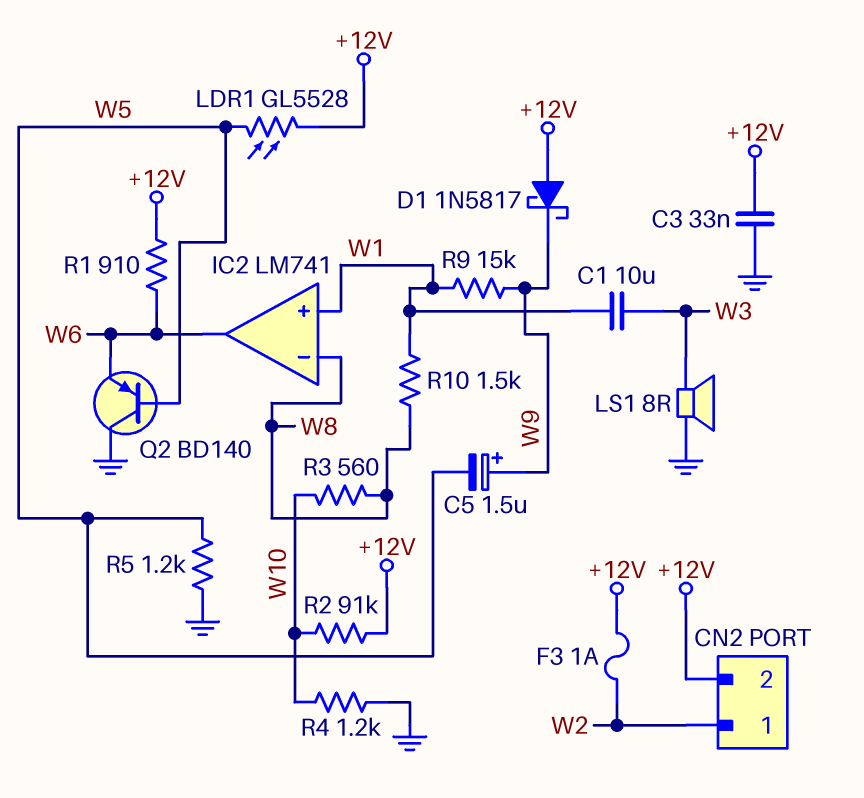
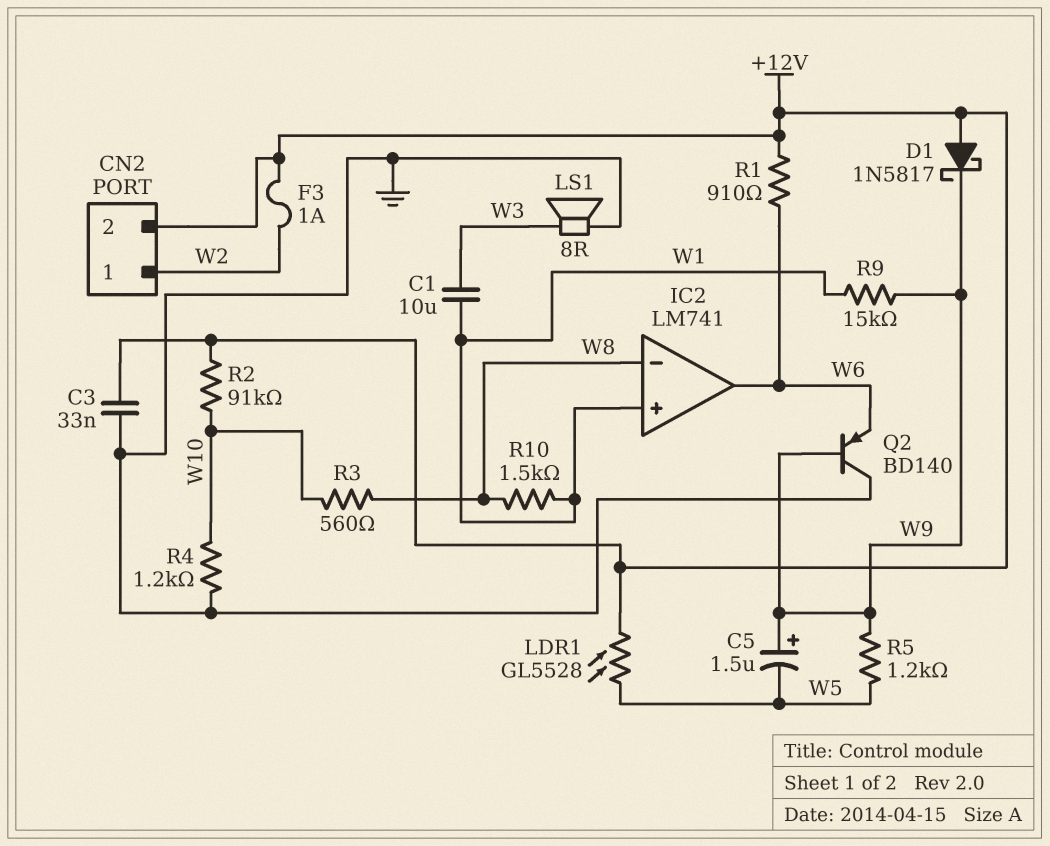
Q2: PNP BD140 (B W5, C GND, E W6) -> PNP BD140 (B W9, C GND, E W6)
R5: 1.2k (GND, W5) -> 1.2k (W5, W9)

